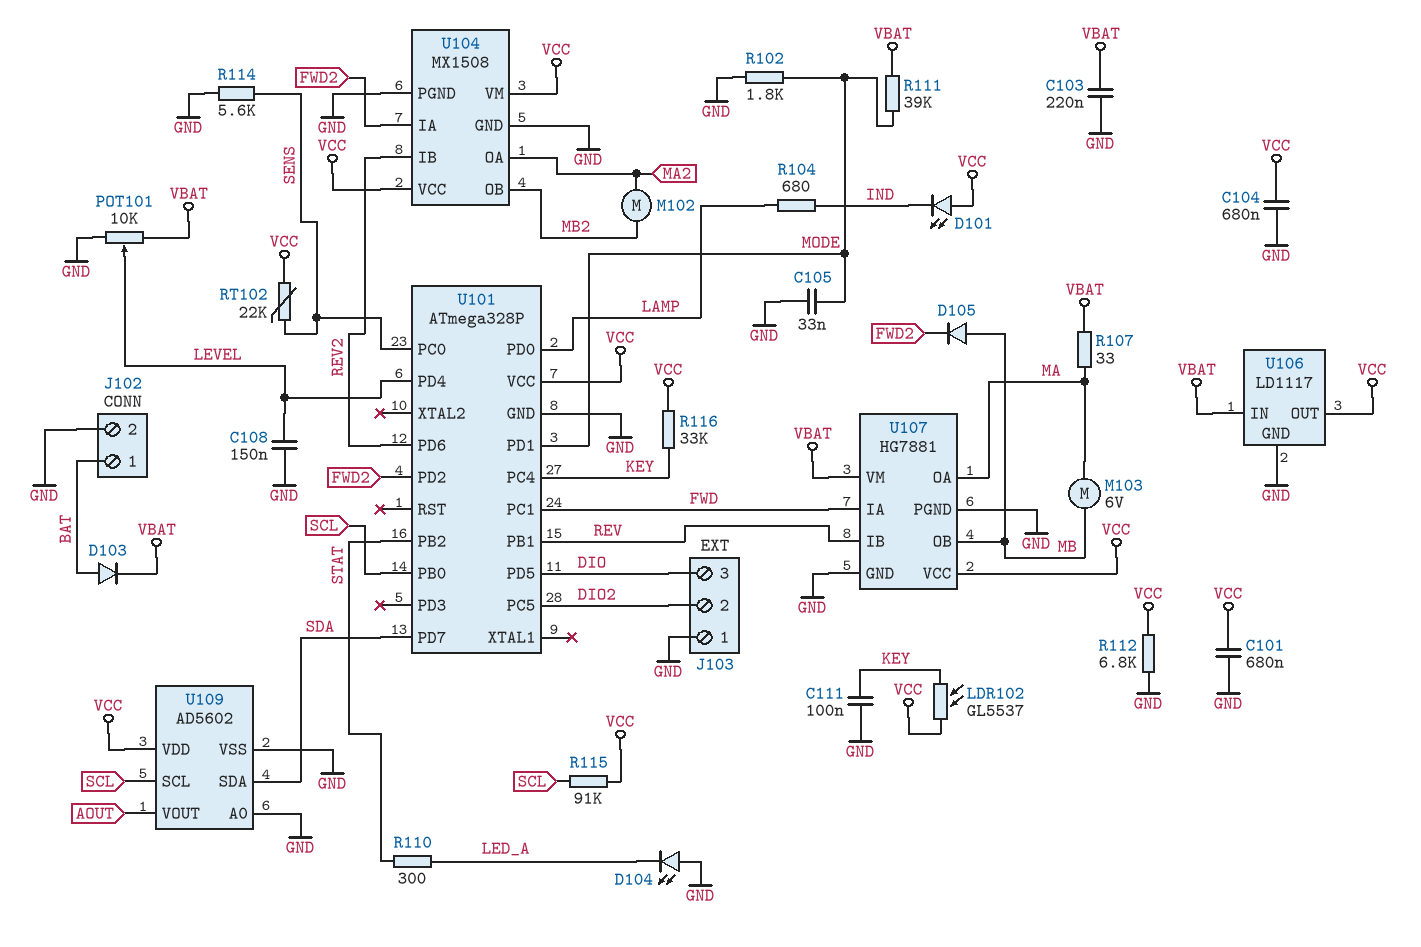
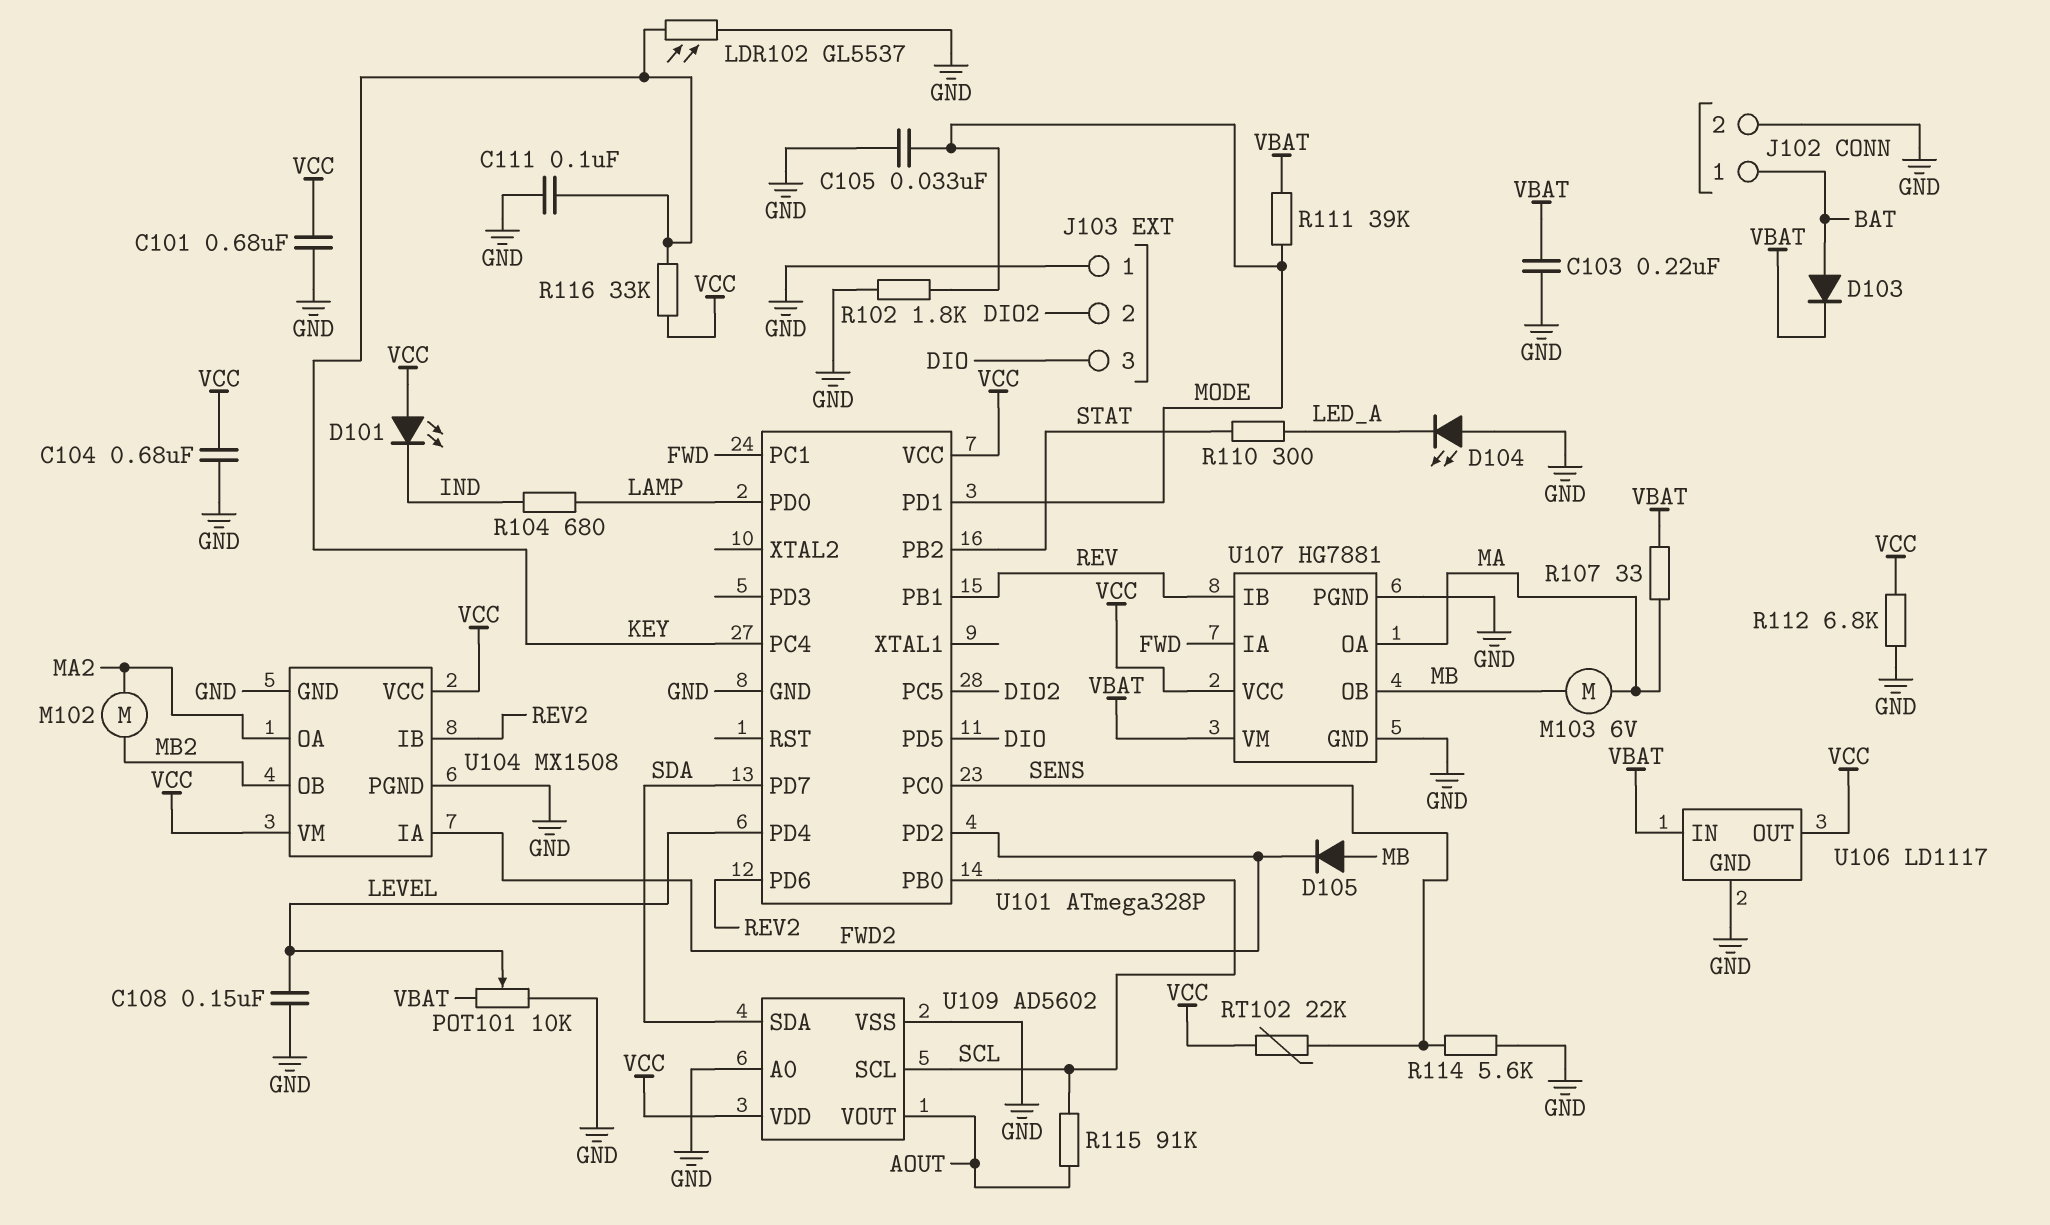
LDR102: GL5537 (KEY, VCC) -> GL5537 (GND, KEY)
R115: 91k (SCL, VCC) -> 91k (AOUT, SCL)

